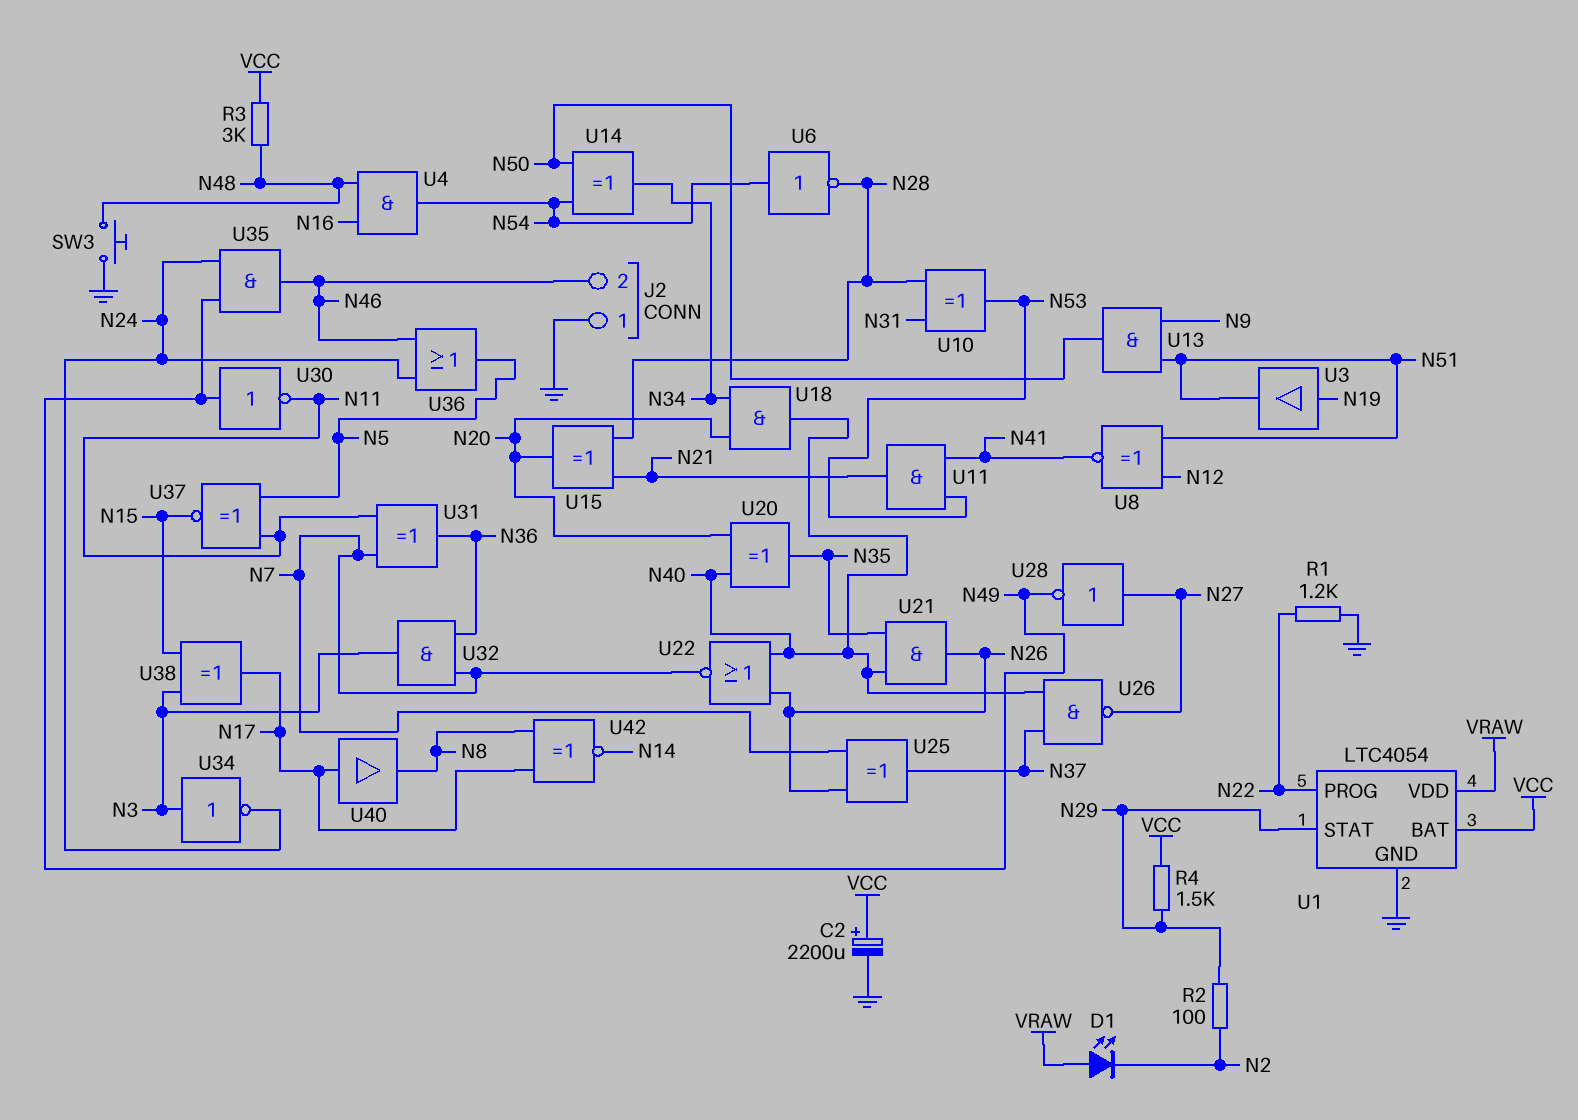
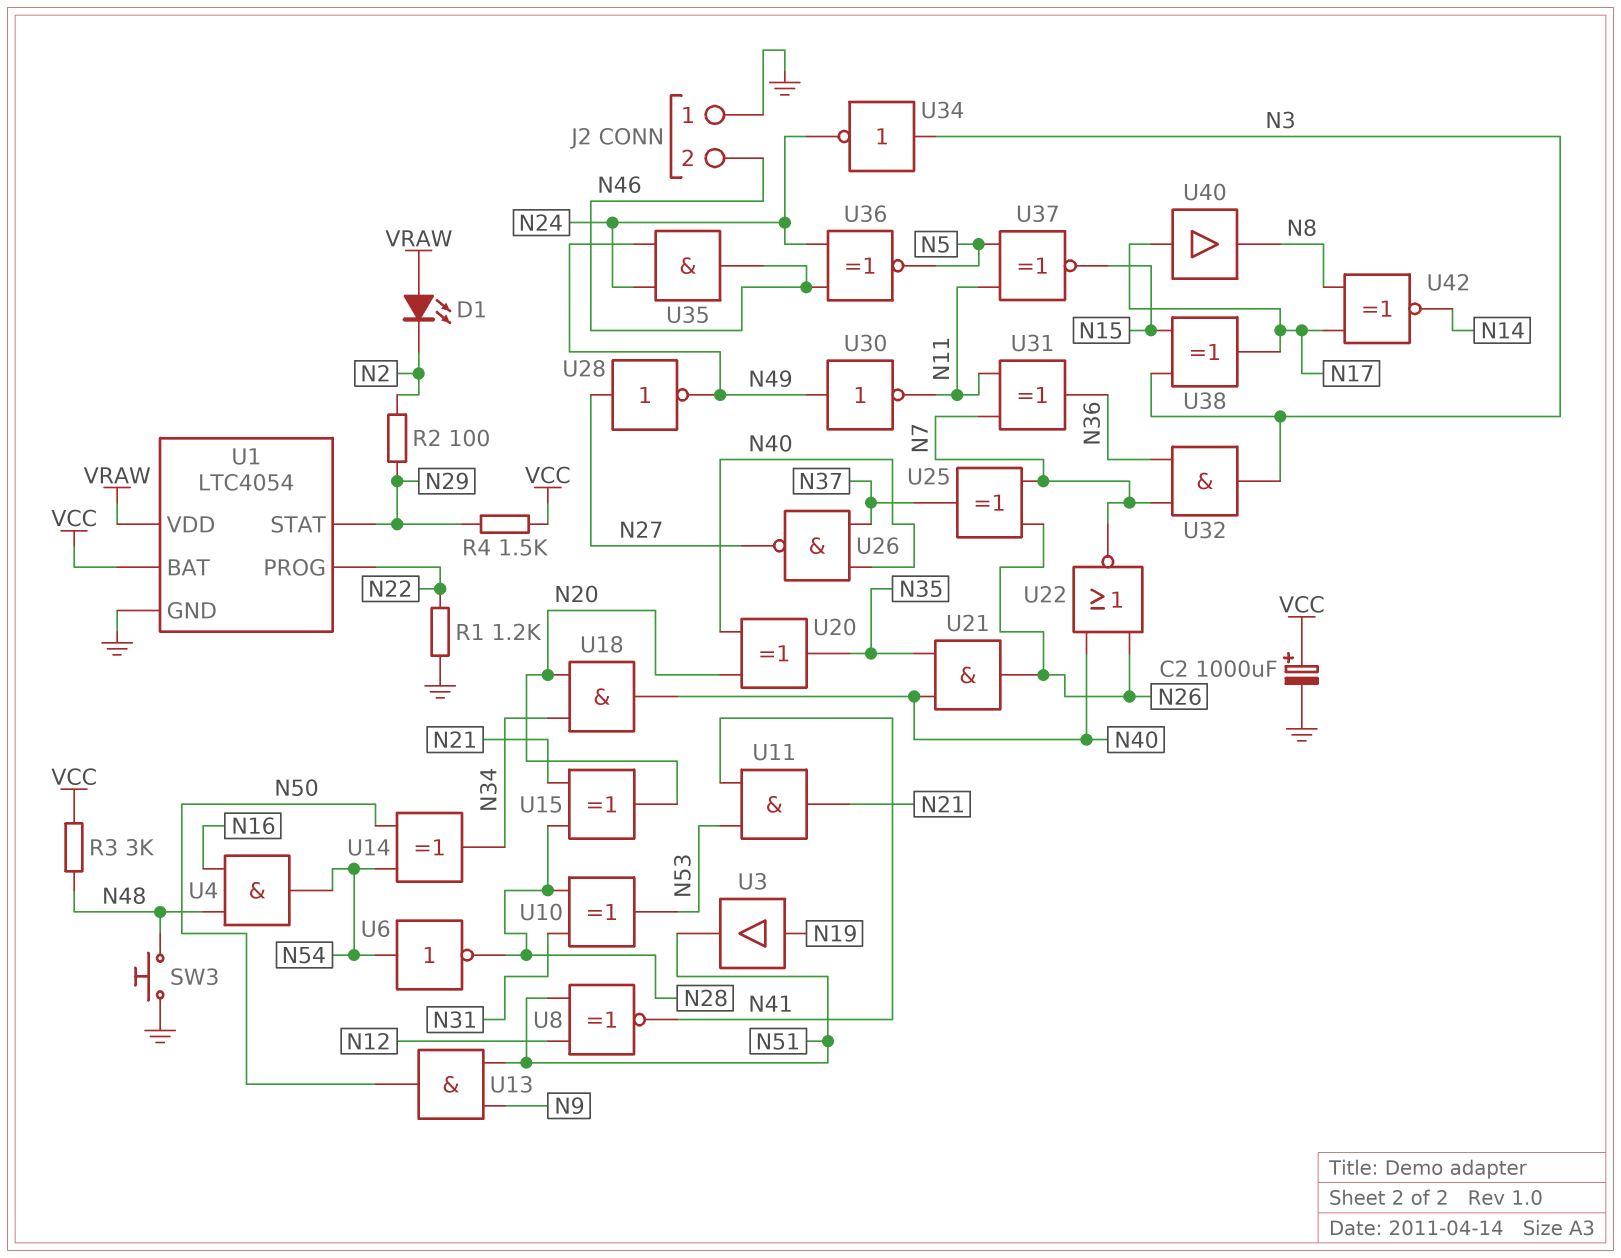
C2: 2200uF (plus VCC, minus GND) -> 1000uF (plus VCC, minus GND)
U36: OR (in N24, in N46, out N5) -> XNOR (in N24, in N46, out N5)

